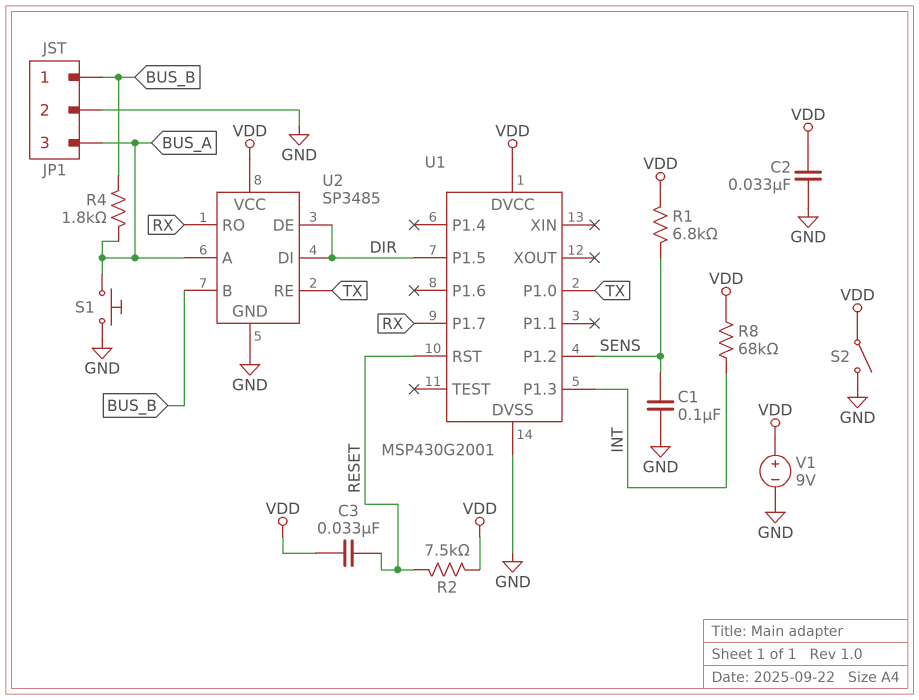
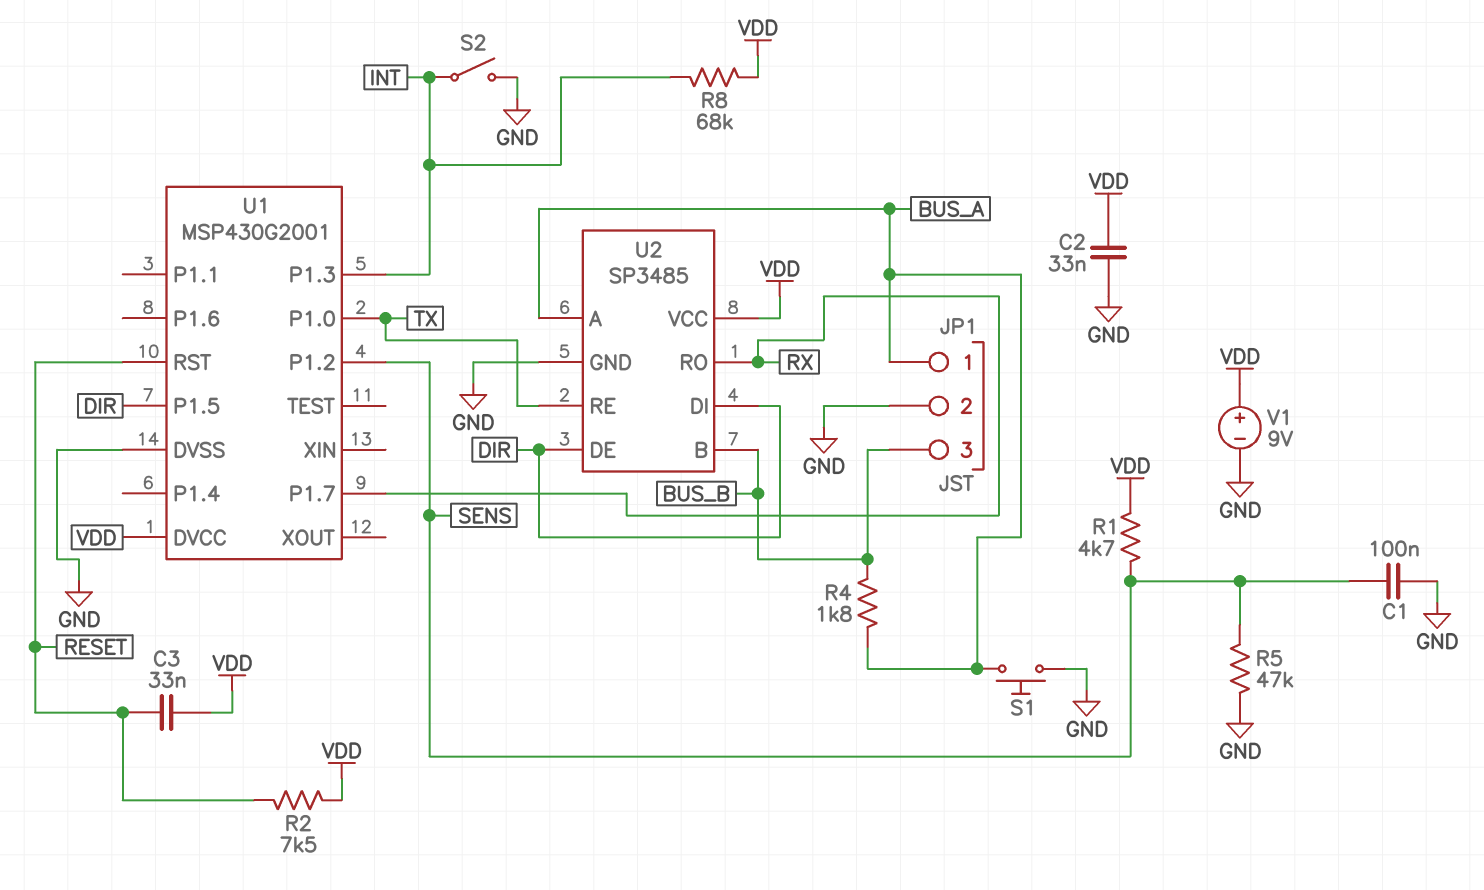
JP1 pin 1: BUS_B -> BUS_A
JP1 pin 3: BUS_A -> BUS_B
R1: 6.8k (SENS, VDD) -> 4.7k (SENS, VDD)
R5: none -> 47k (GND, SENS)
S2: switch (GND, VDD) -> switch (GND, INT)

